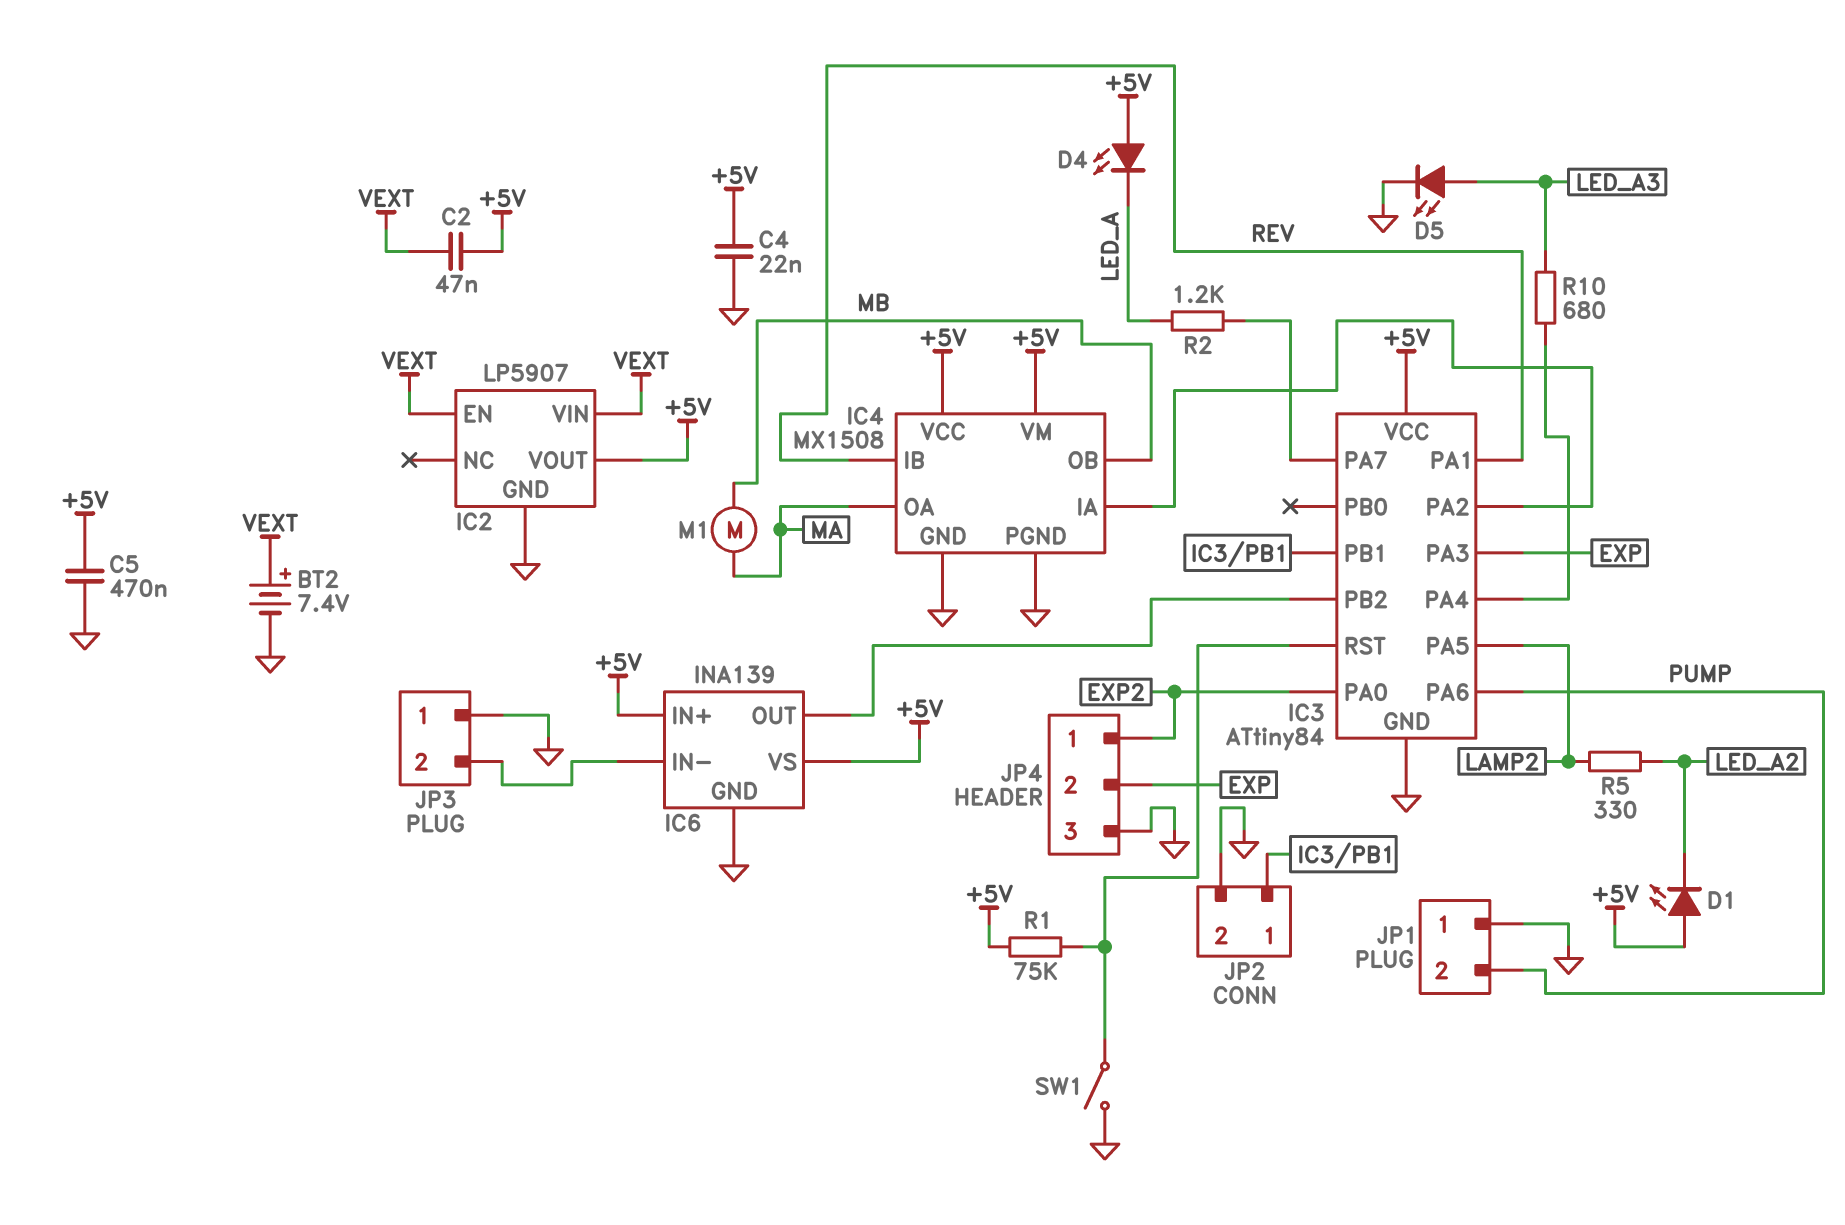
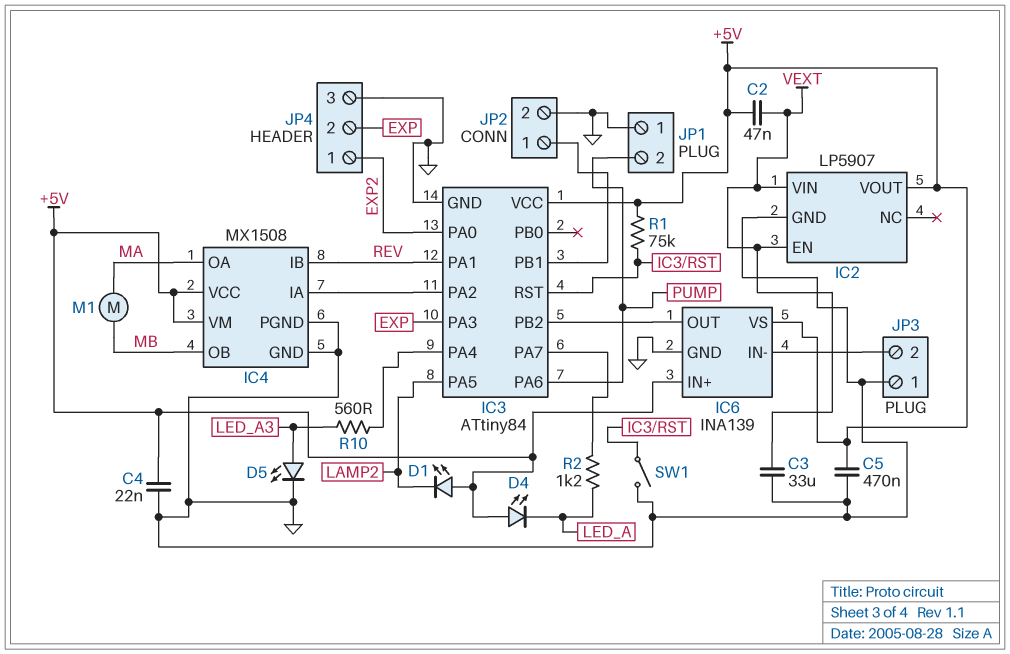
BT2: 7.4V (plus VEXT, minus GND) -> none
C3: none -> 33uF (GND, VEXT)
D1: LED (A +5V, K LED_A2) -> LED (A +5V, K LAMP2)
R5: 330 (LAMP2, LED_A2) -> none
R10: 680 (IC3/PA4, LED_A3) -> 560 (IC3/PA4, LED_A3)

